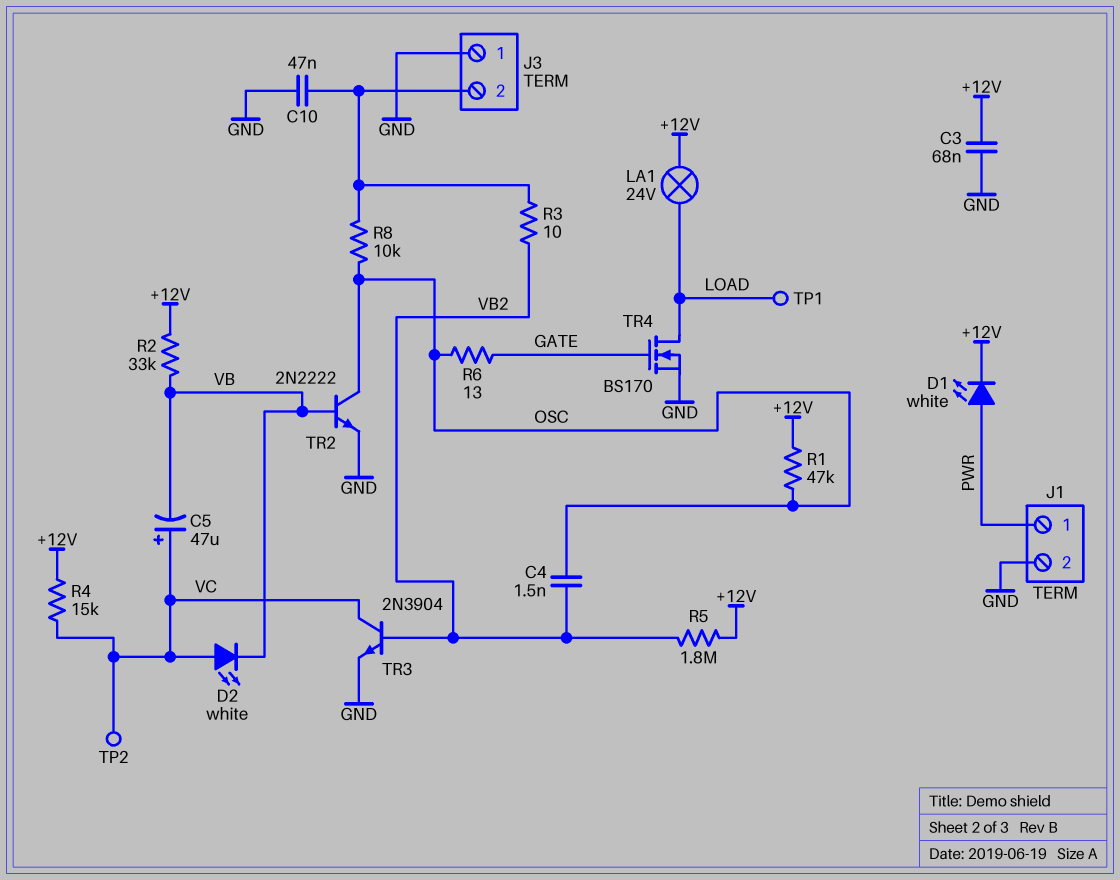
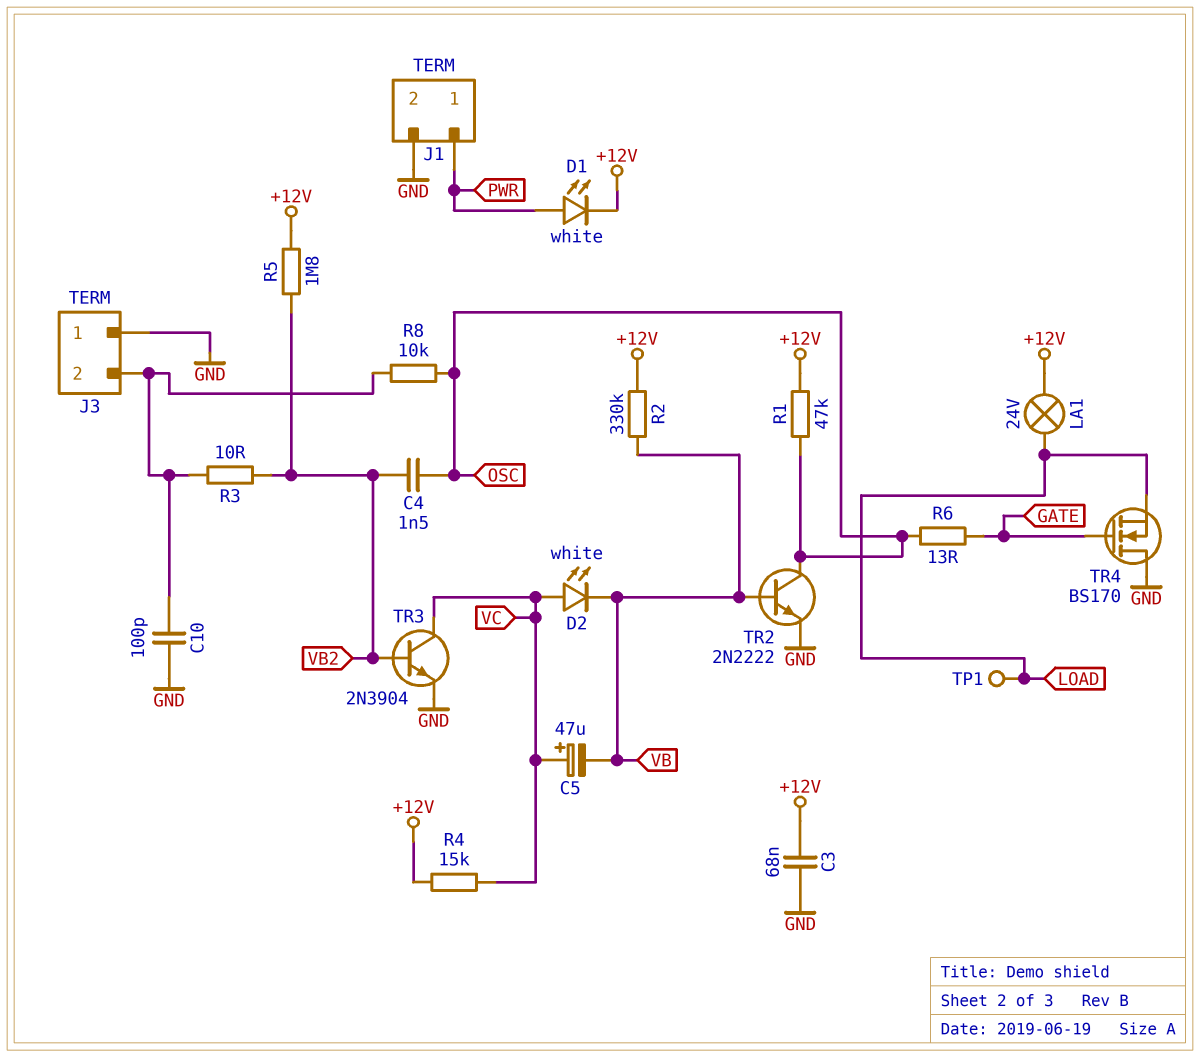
C10: 47nF (GND, J3/2) -> 100pF (GND, J3/2)
R2: 33k (+12V, VB) -> 330k (+12V, VB)
TP2: test point (VC) -> none
TR4: NMOS BS170 (G GATE, D LOAD, S GND) -> NMOS BS170 (G GATE, D GND, S LOAD)

